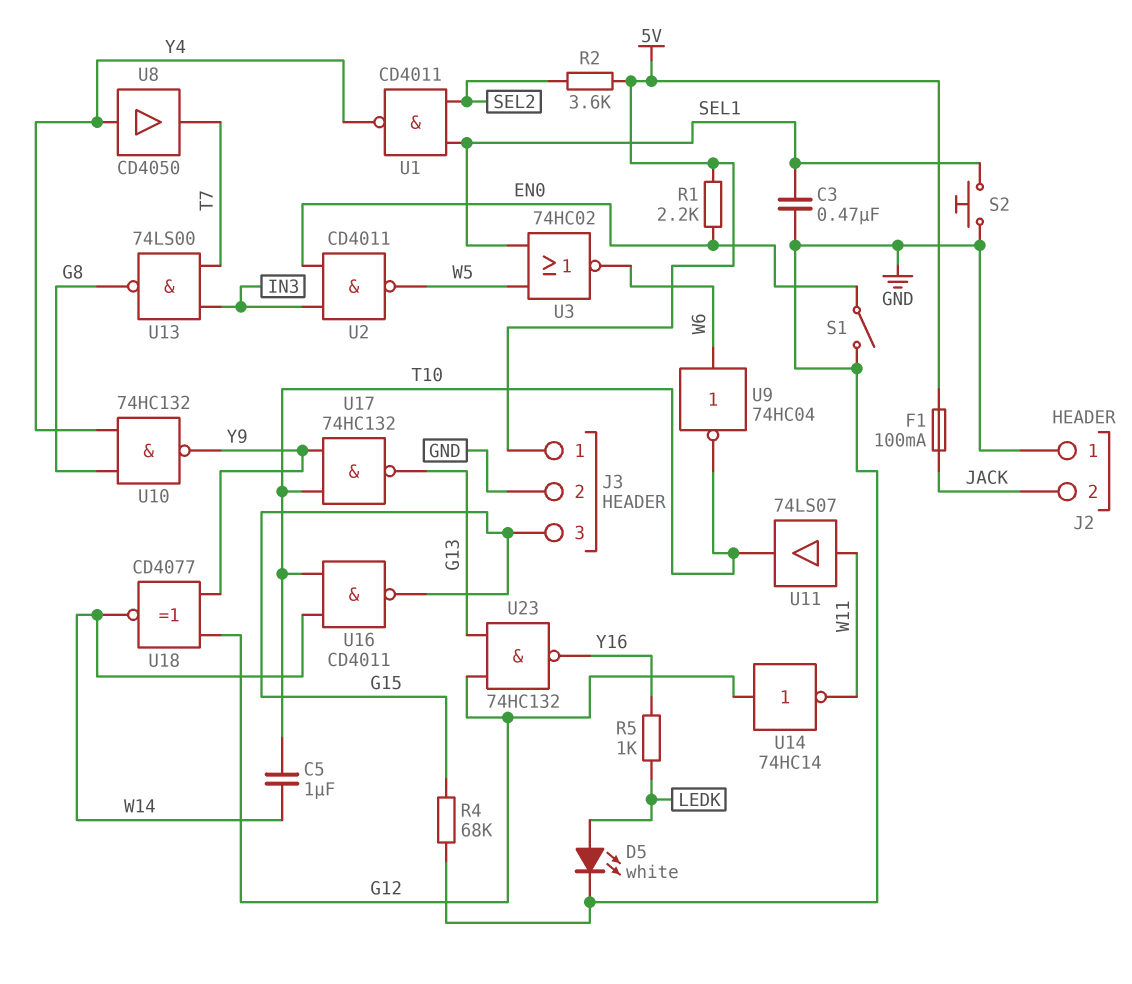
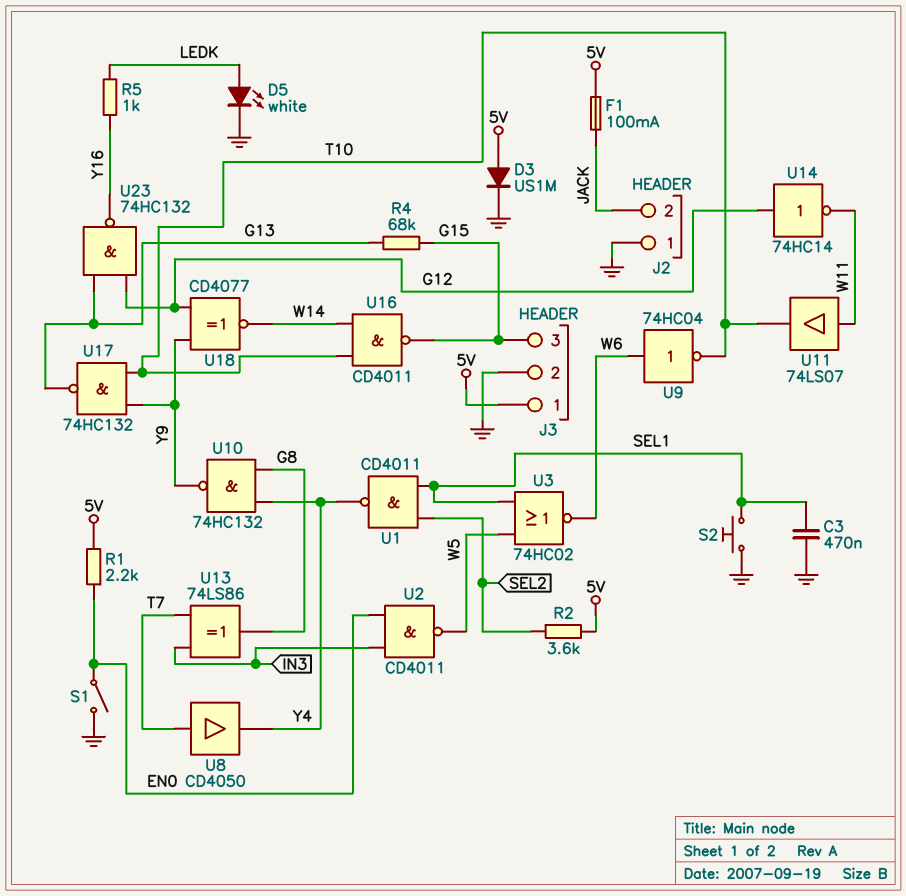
C5: 1uF (T10, W14) -> none
D3: none -> diode US1M (A 5V, K GND)
R4: 68k (G15, GND) -> 68k (G13, G15)
U8: buffer CD4050 (in Y4, out T7) -> buffer CD4050 (in T7, out Y4)
U13: NAND 74LS00 (in IN3, in T7, out G8) -> XOR 74LS86 (in IN3, in T7, out G8)

